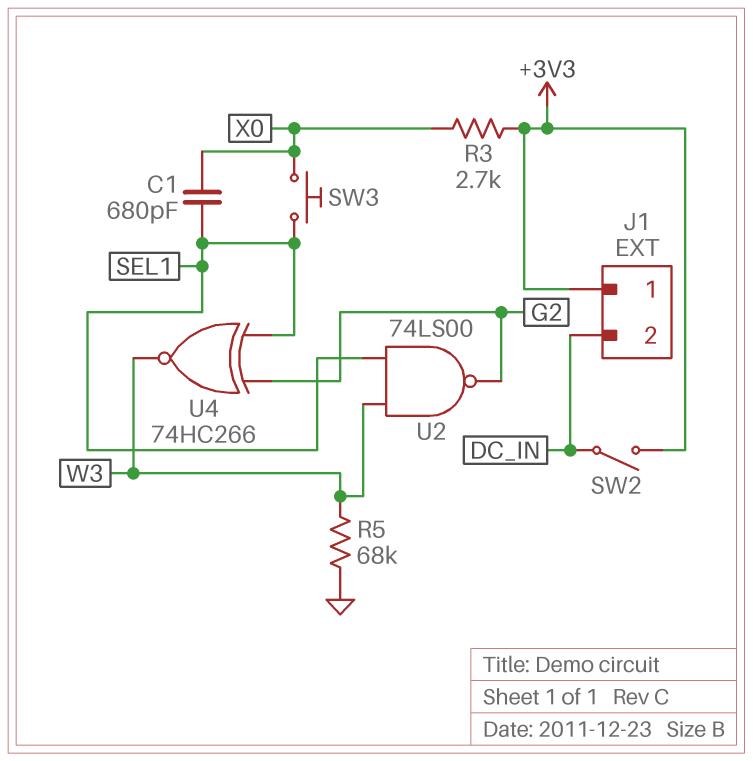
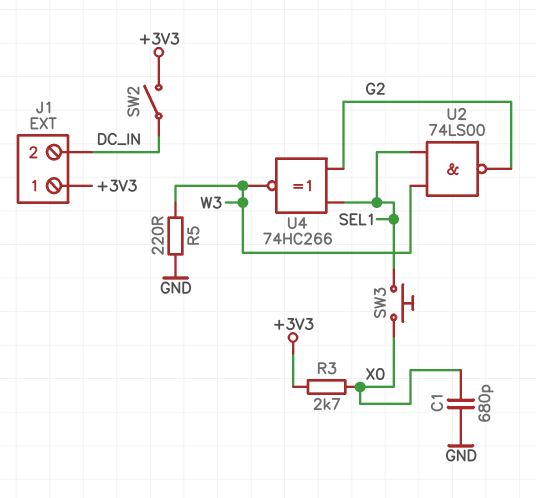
C1: 680pF (SEL1, X0) -> 680pF (GND, X0)
R5: 68k (GND, W3) -> 220 (GND, W3)

